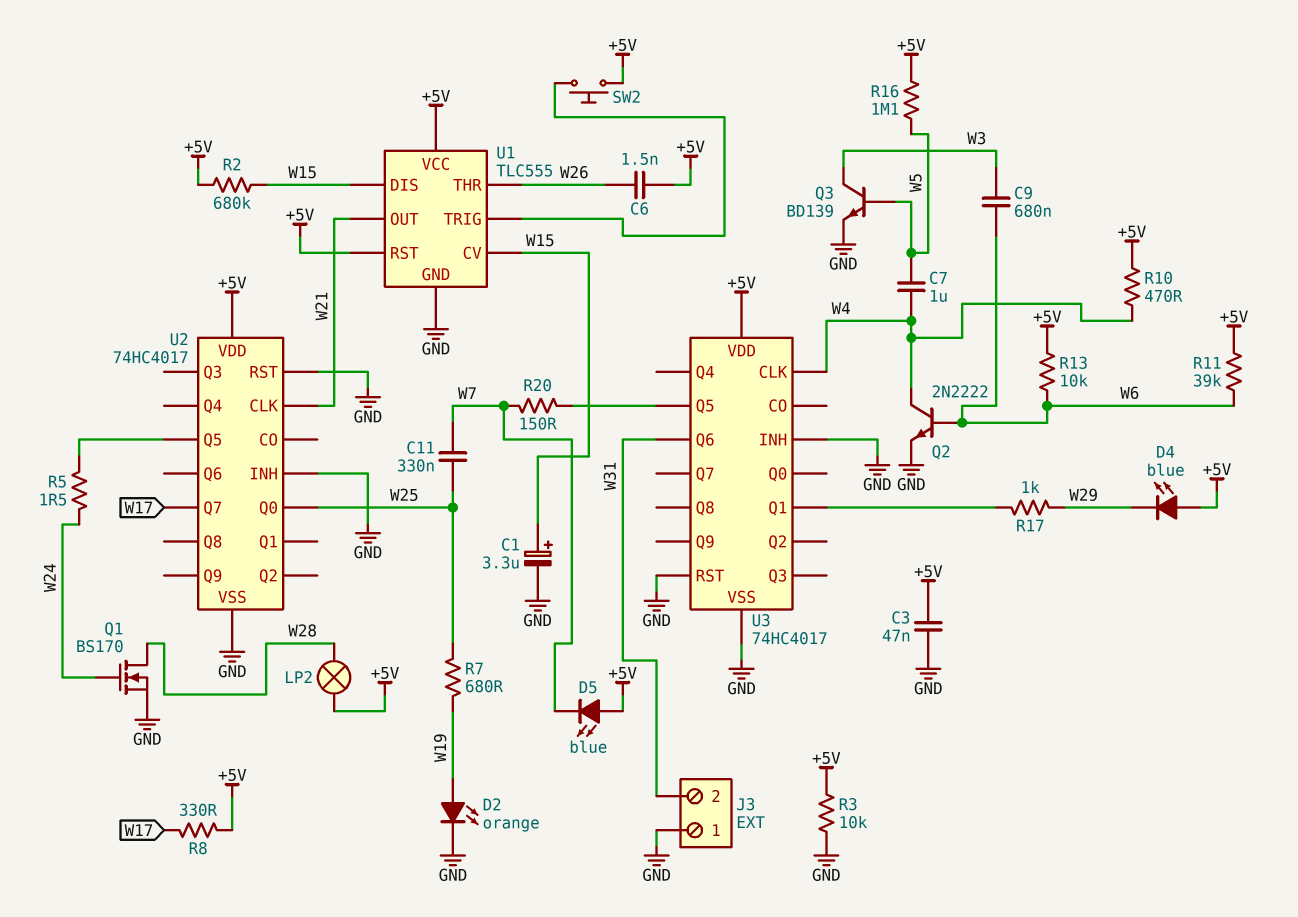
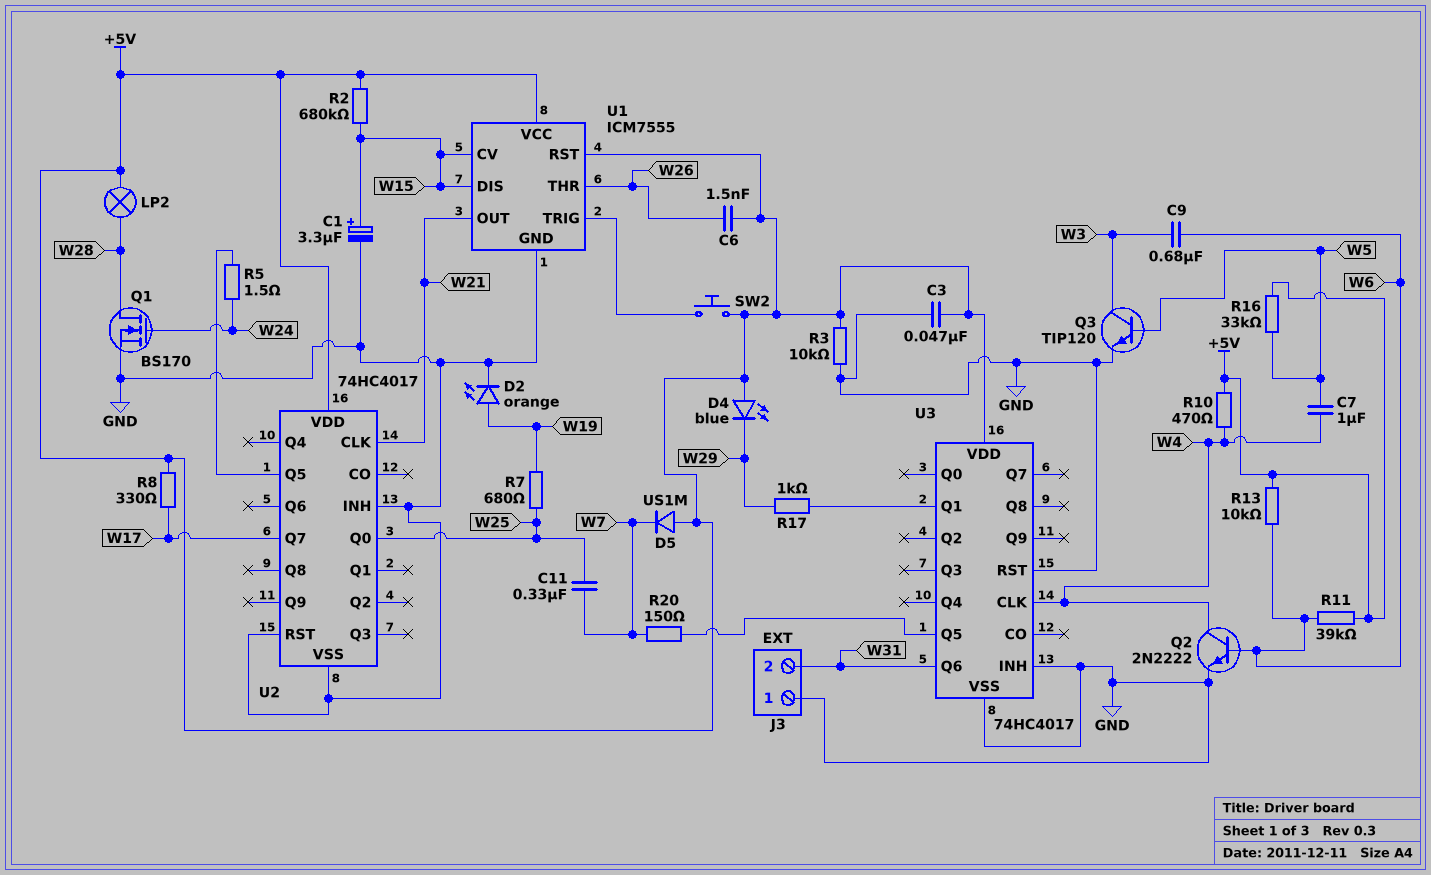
D5: LED blue (A +5V, K W7) -> diode US1M (A +5V, K W7)
Q3: NPN BD139 (B W5, C W3, E GND) -> NPN TIP120 (B W5, C W3, E GND)
R16: 1.1M (+5V, W5) -> 33k (+5V, W5)
U1: TLC555 -> ICM7555

